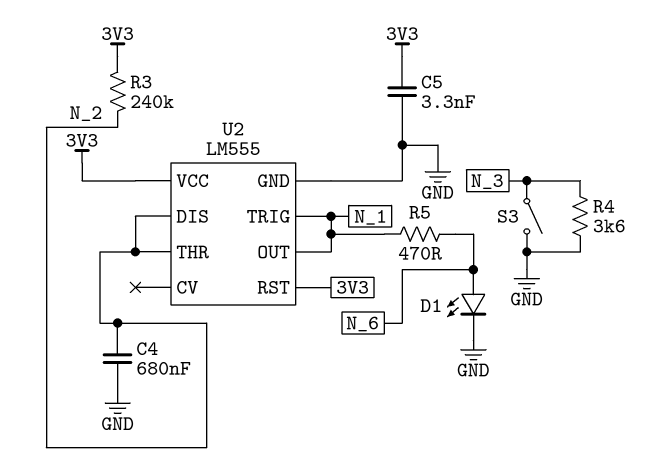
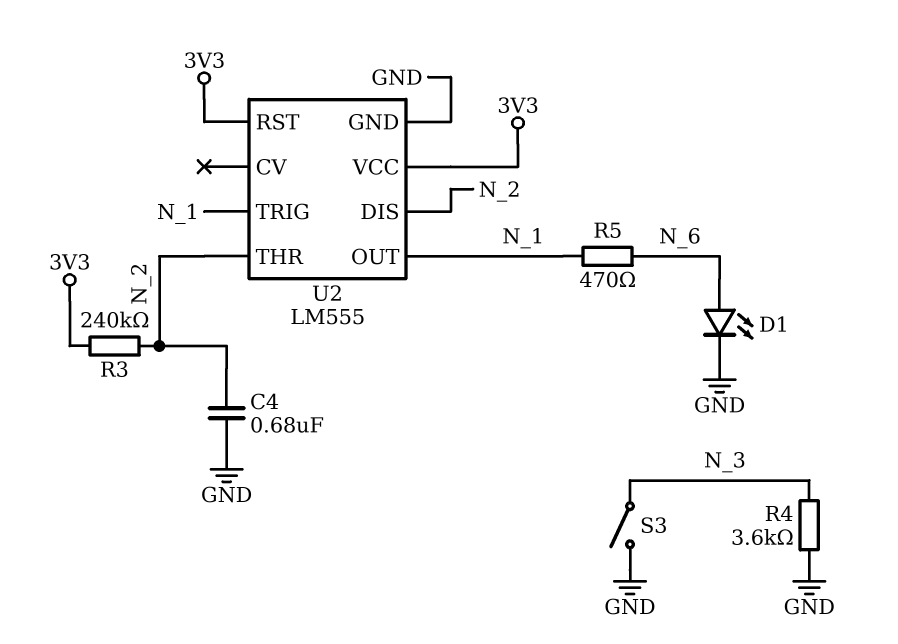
C5: 3.3nF (3V3, GND) -> none

